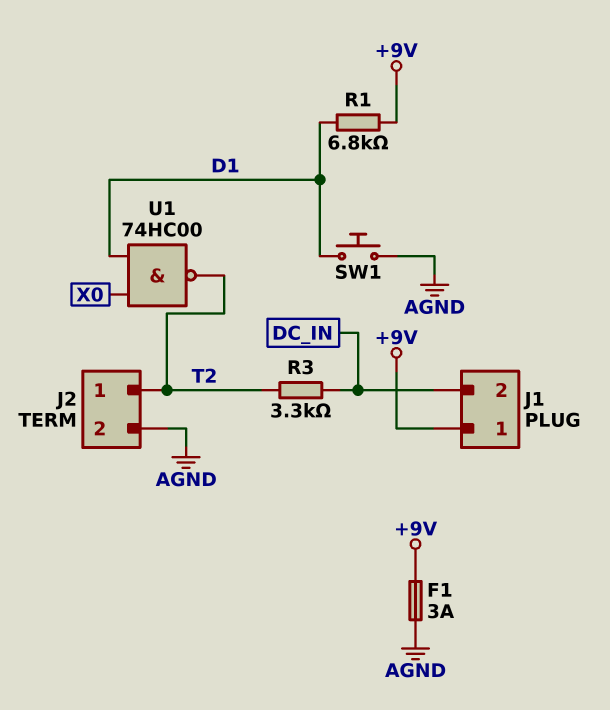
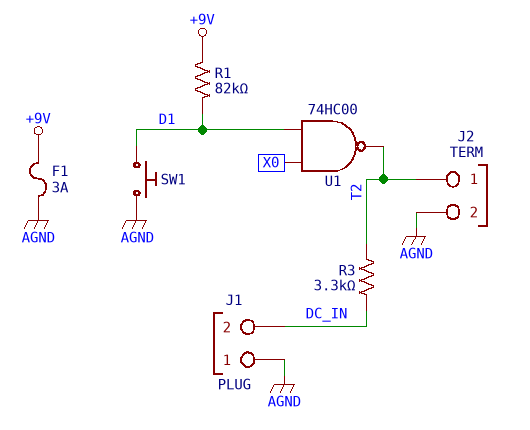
J1 pin 1: +9V -> AGND
R1: 6.8k (+9V, D1) -> 82k (+9V, D1)

